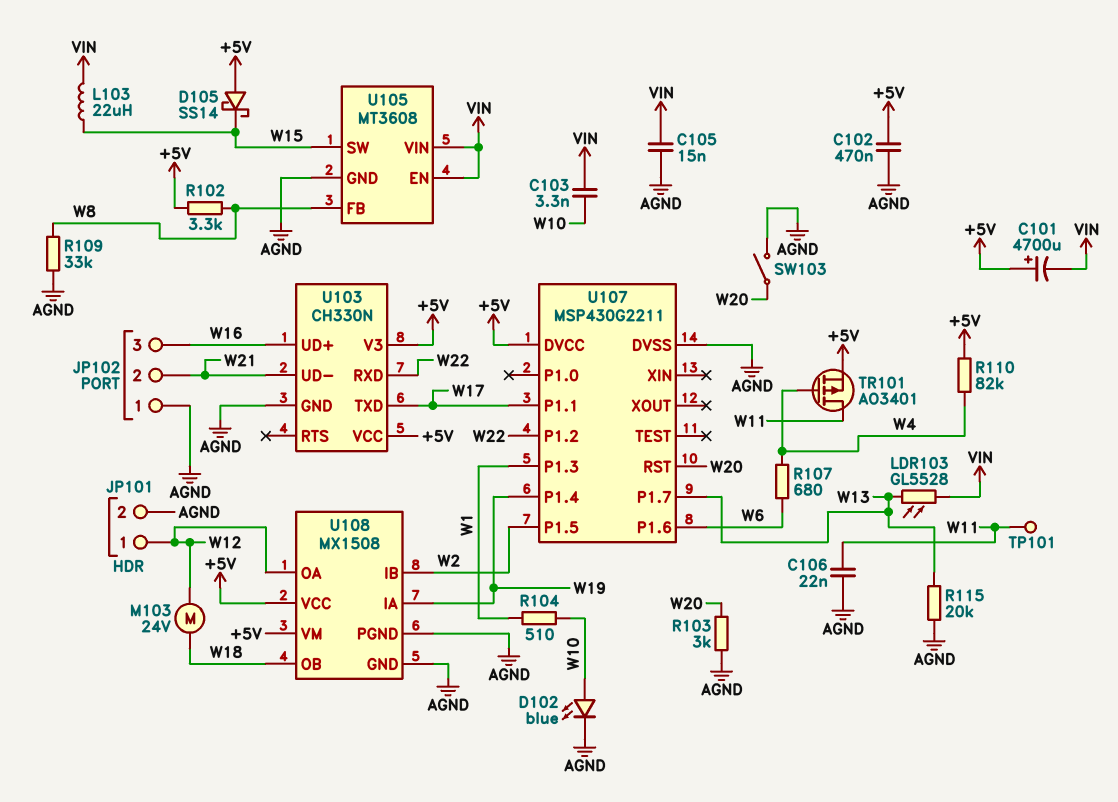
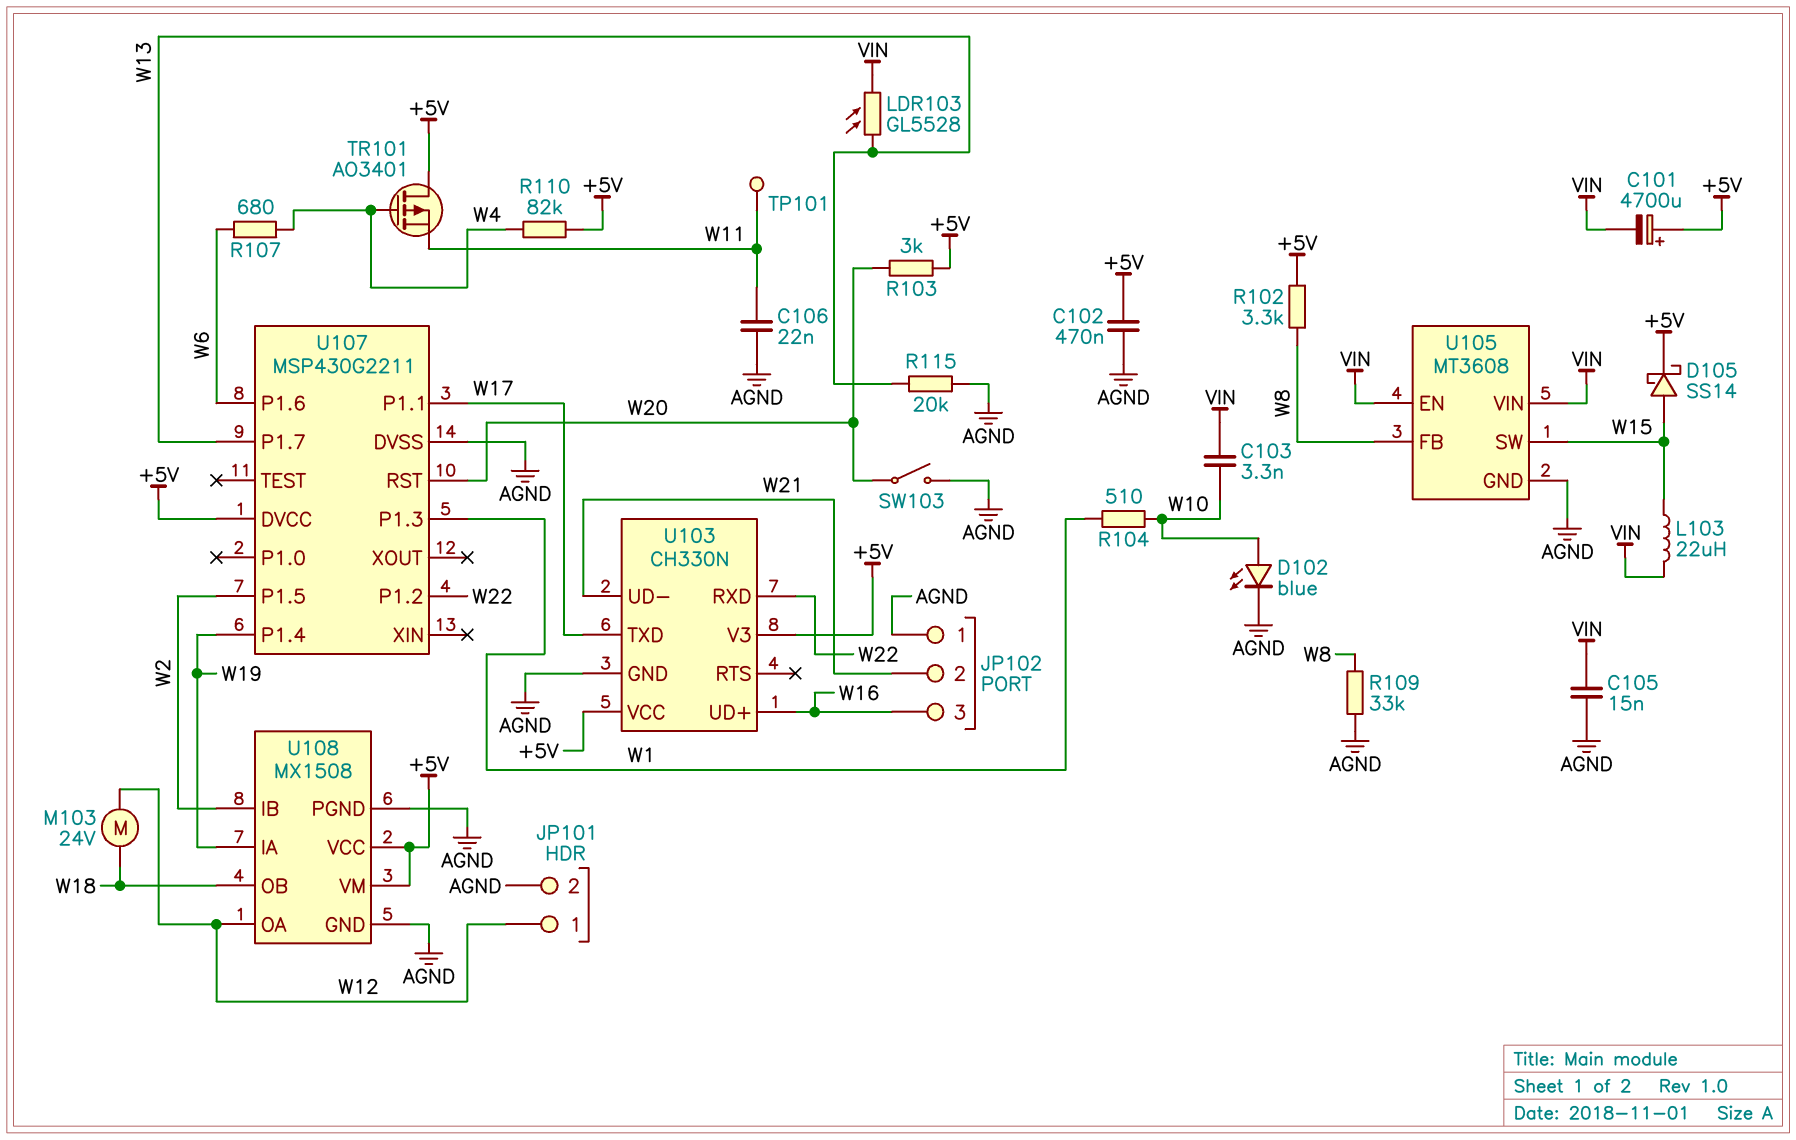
D105: schottky SS14 (A +5V, K W15) -> schottky SS14 (A W15, K +5V)
R103: 3k (AGND, W20) -> 3k (+5V, W20)
TR101: PMOS AO3401 (G W4, D W11, S +5V) -> PMOS AO3401 (G W4, D +5V, S W11)

